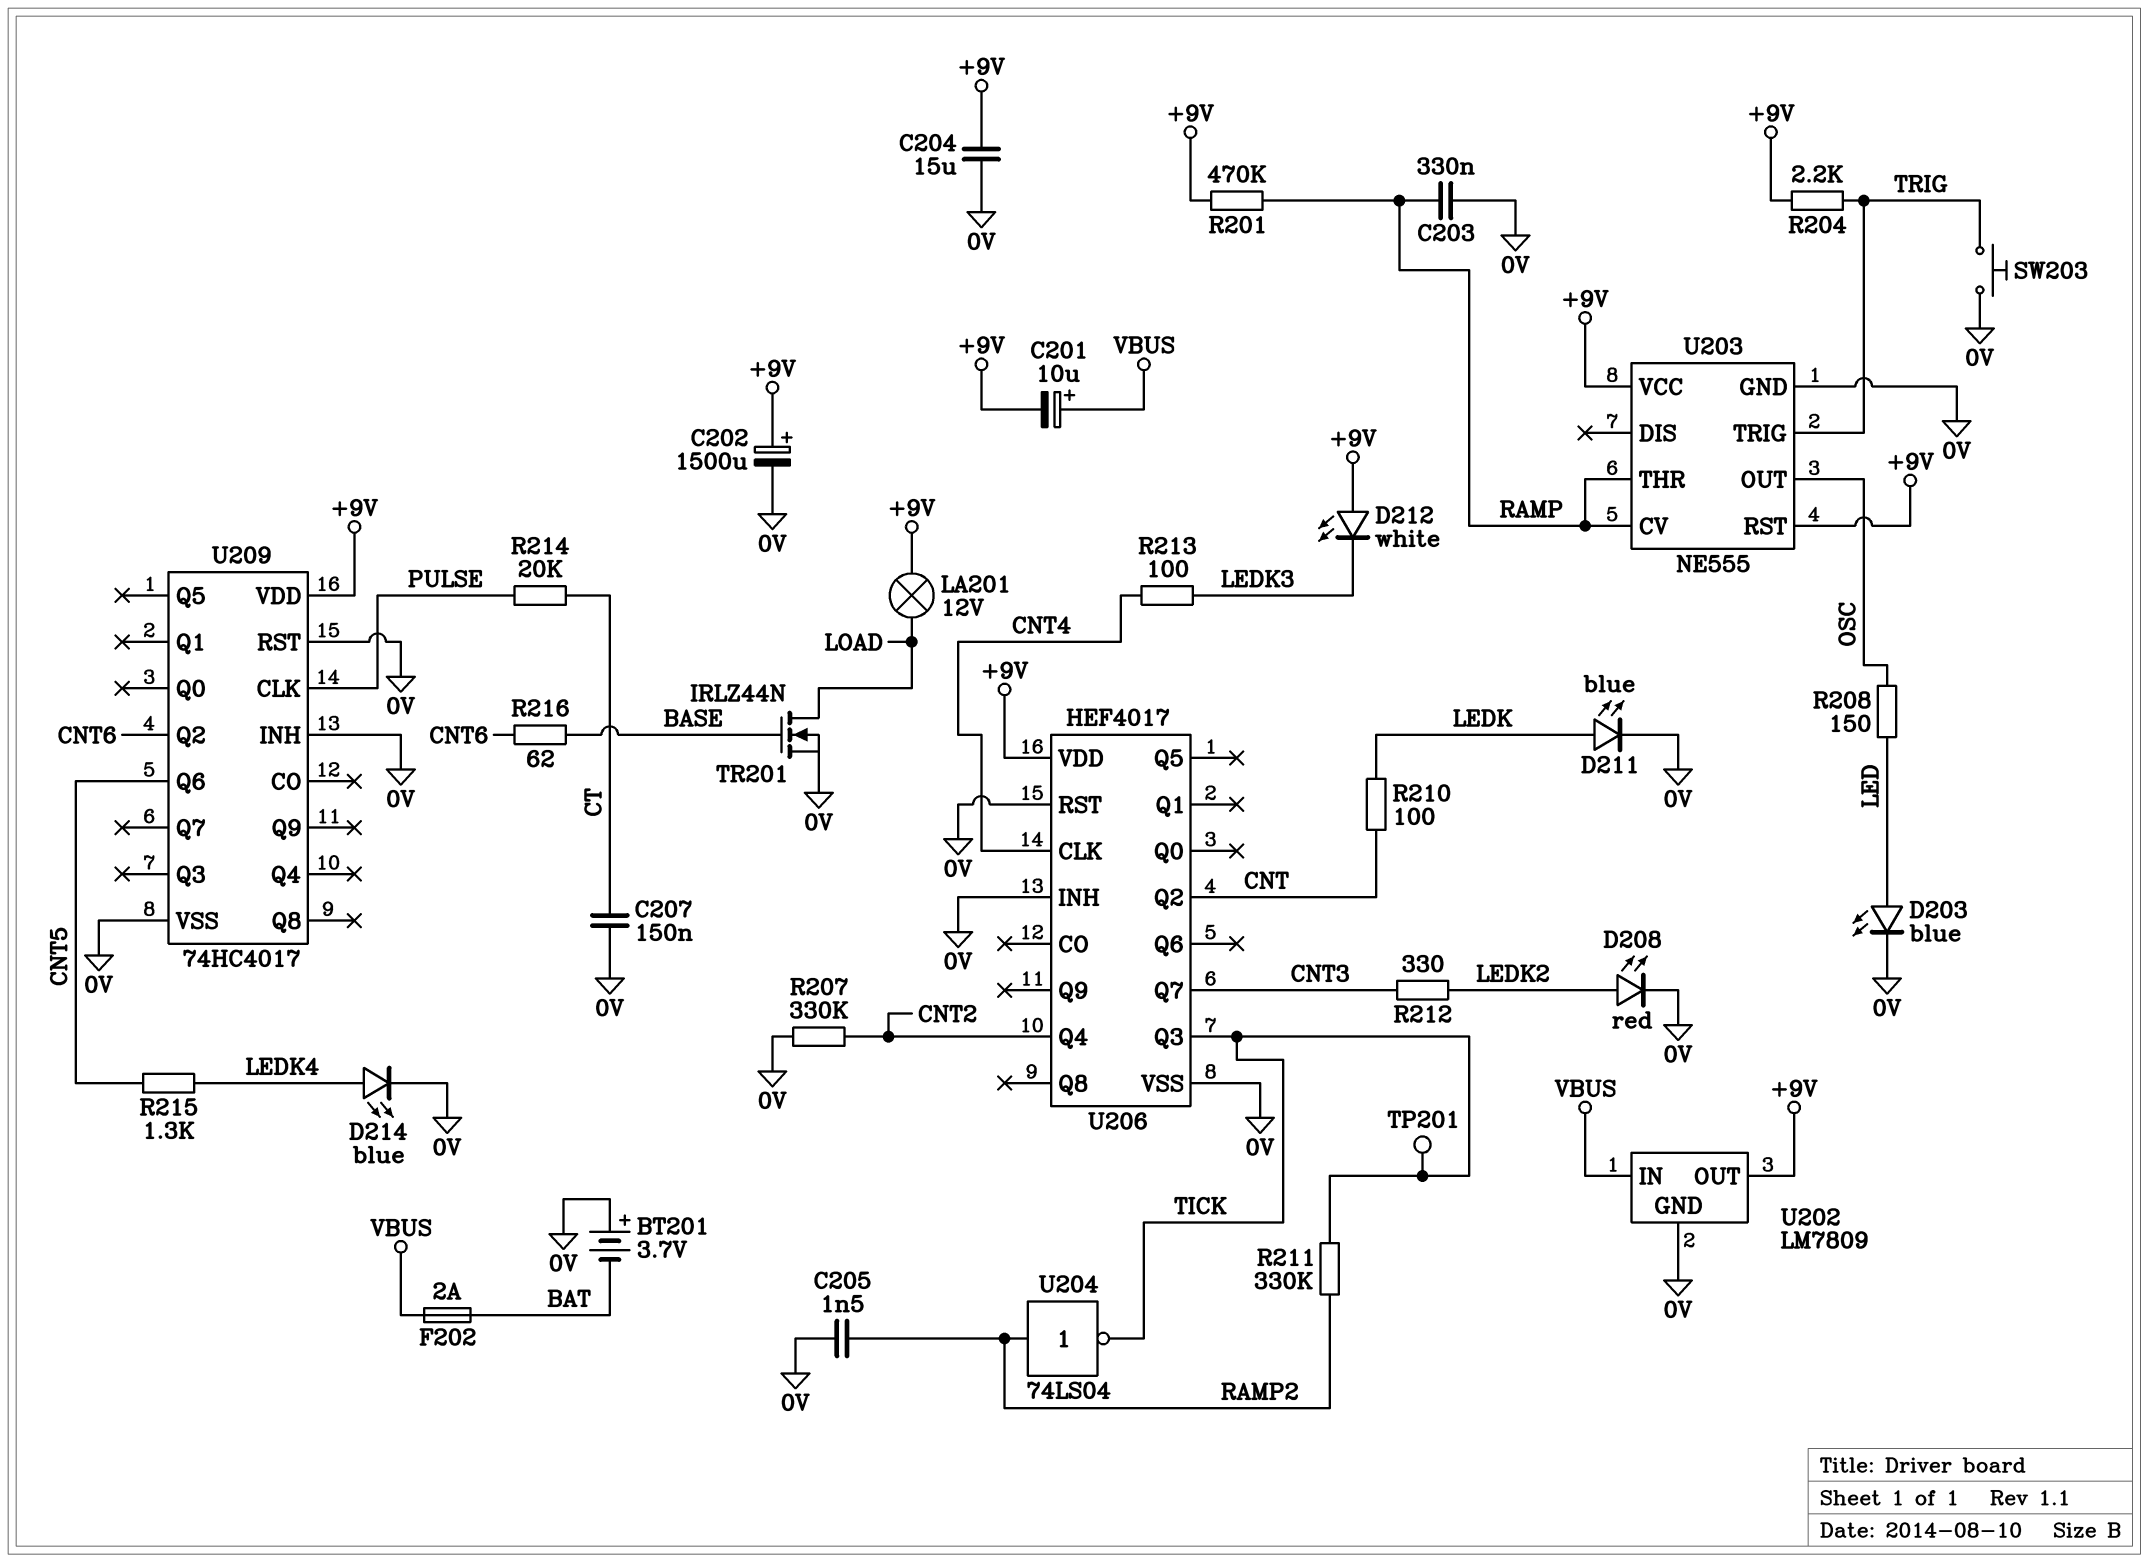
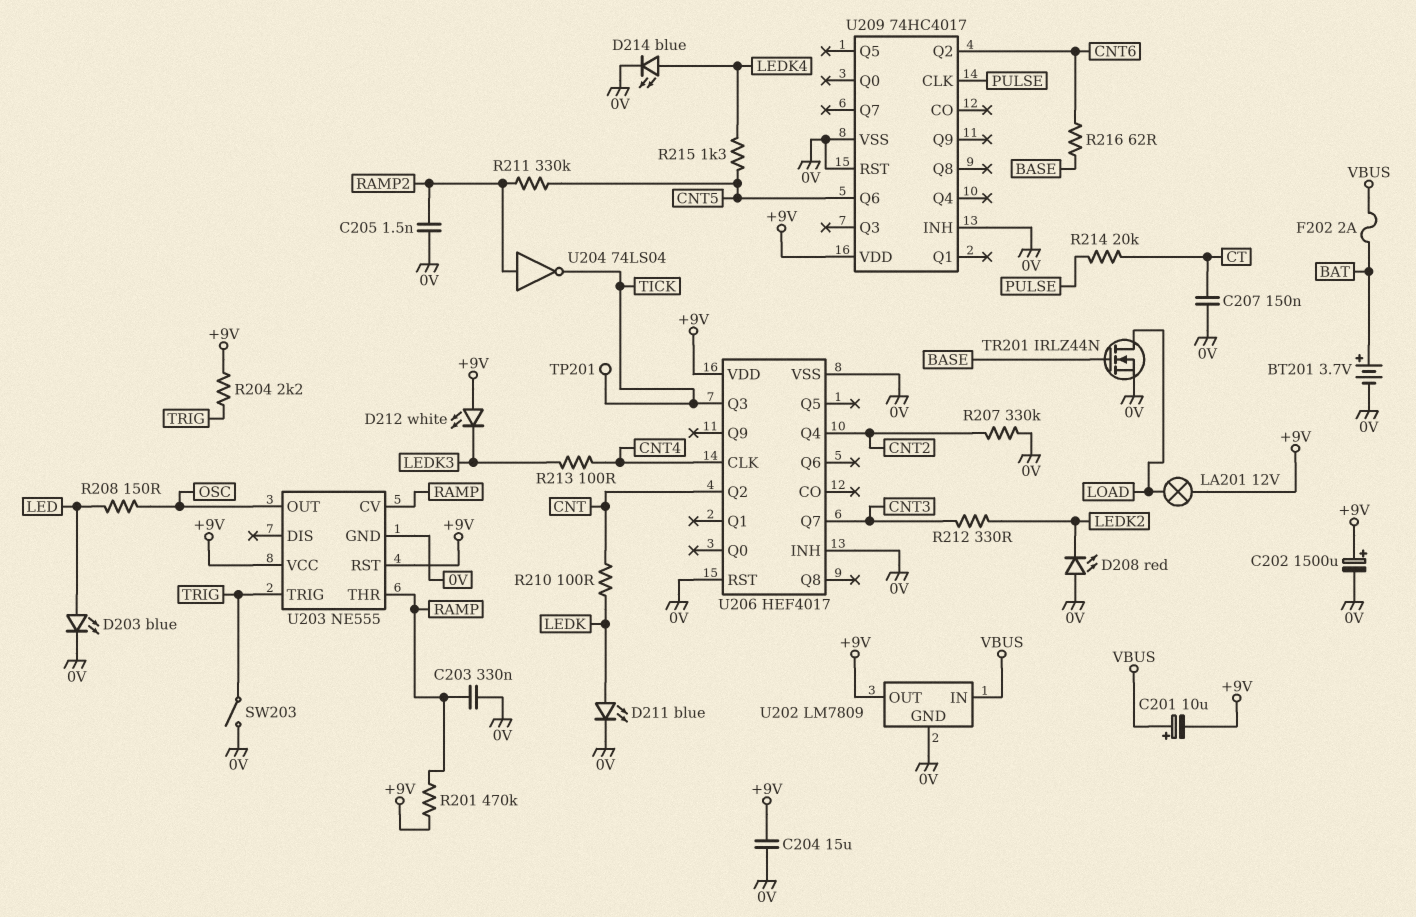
BT201: 3.7V (plus 0V, minus BAT) -> 3.7V (plus BAT, minus 0V)
D208: LED red (A LEDK2, K 0V) -> LED red (A 0V, K LEDK2)
R211: 330k (RAMP2, TICK) -> 330k (CNT5, RAMP2)
SW203: button (0V, TRIG) -> switch (0V, TRIG)

